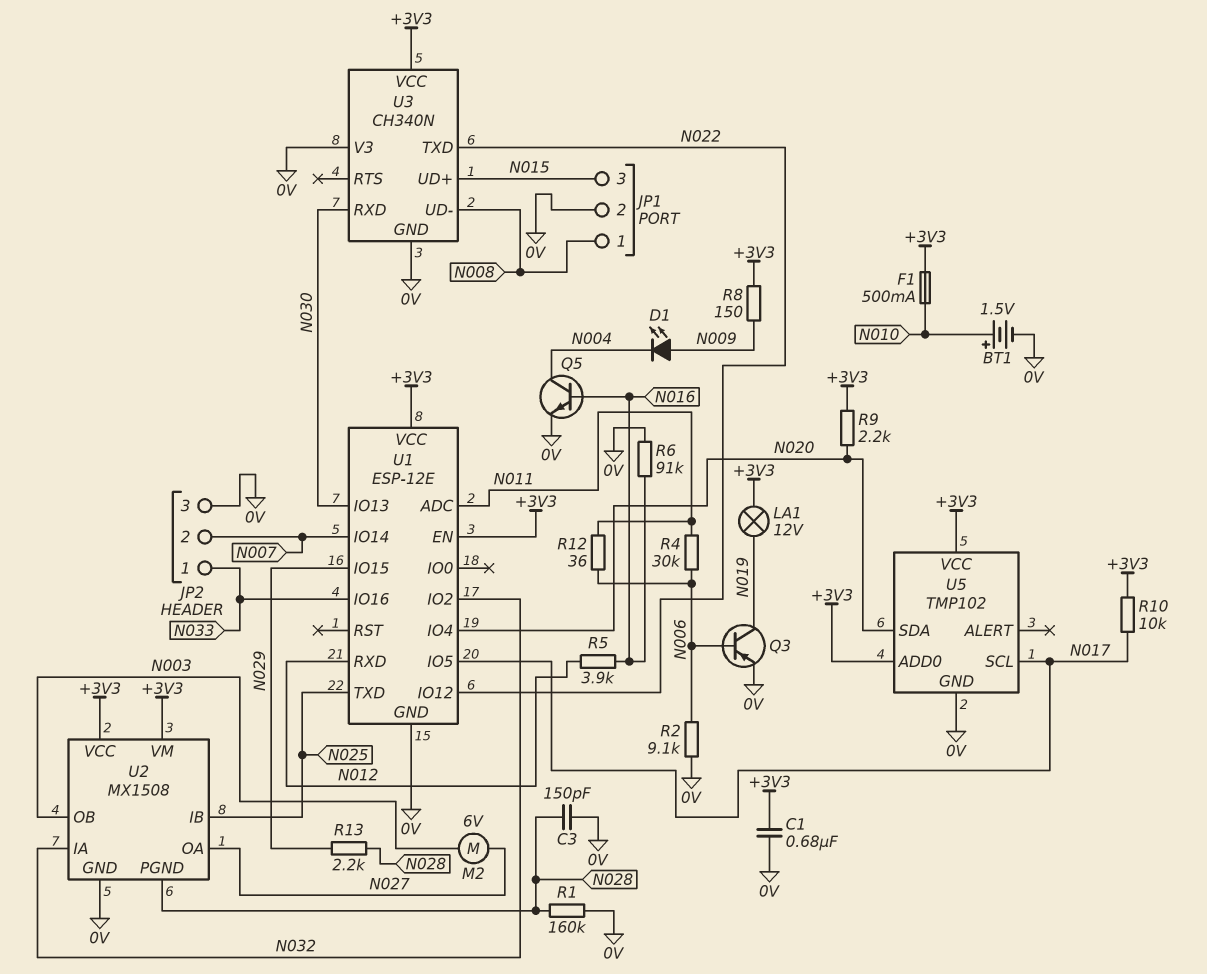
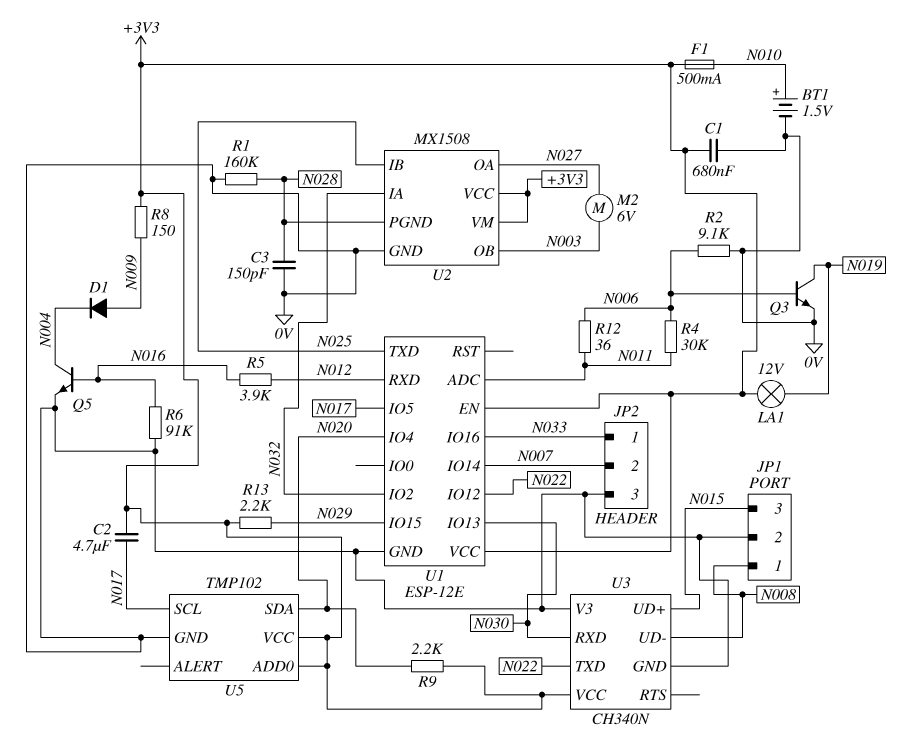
C2: none -> 4.7uF (+3V3, N017)
D1: LED (A N009, K N004) -> diode (A N009, K N004)
Q3: PNP (B N006, C N019, E 0V) -> NPN (B N006, C N019, E 0V)
R10: 10k (+3V3, N017) -> none
R13: 2.2k (N028, N029) -> 2.2k (+3V3, N029)

